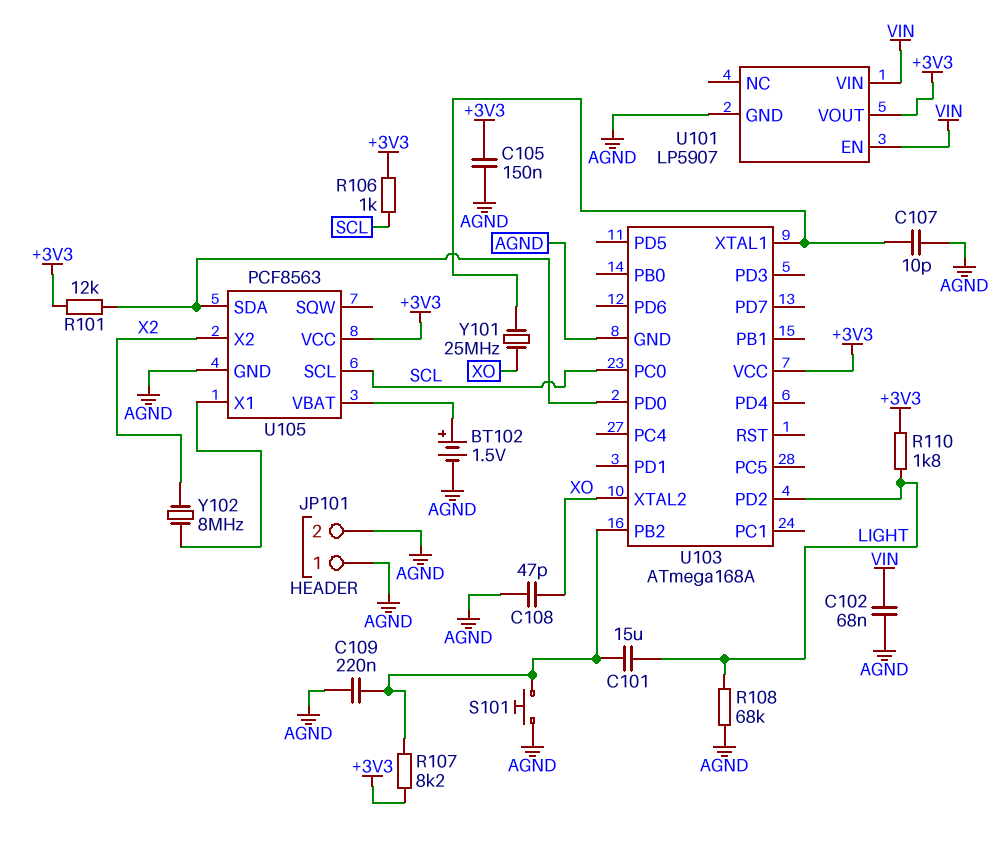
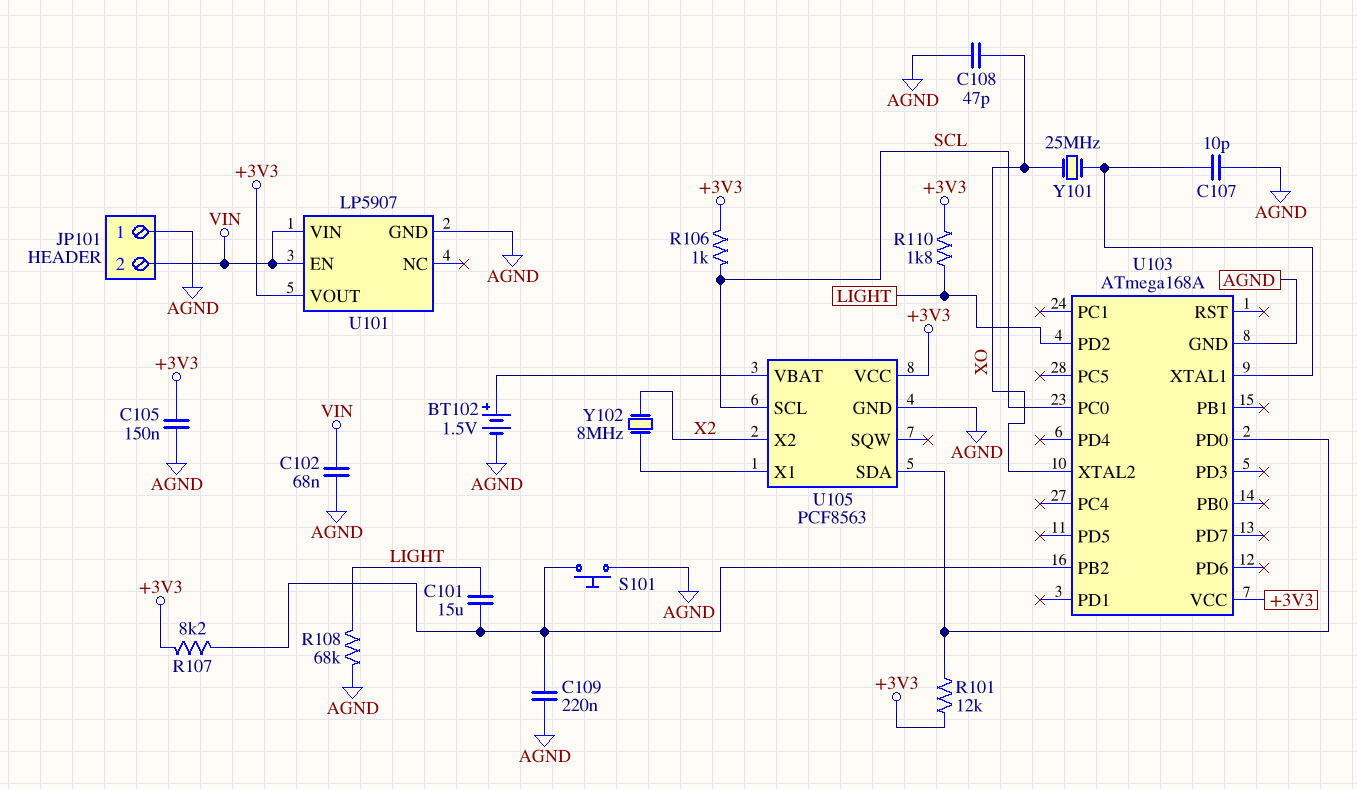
JP101 pin 2: AGND -> VIN

